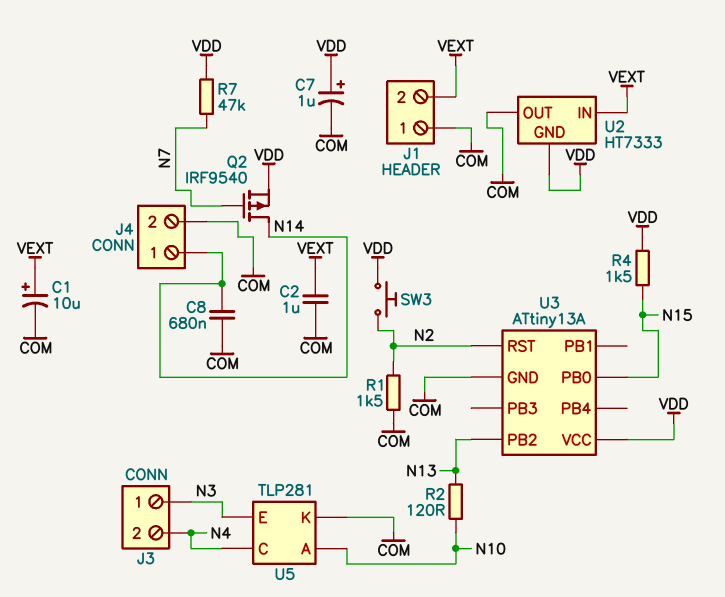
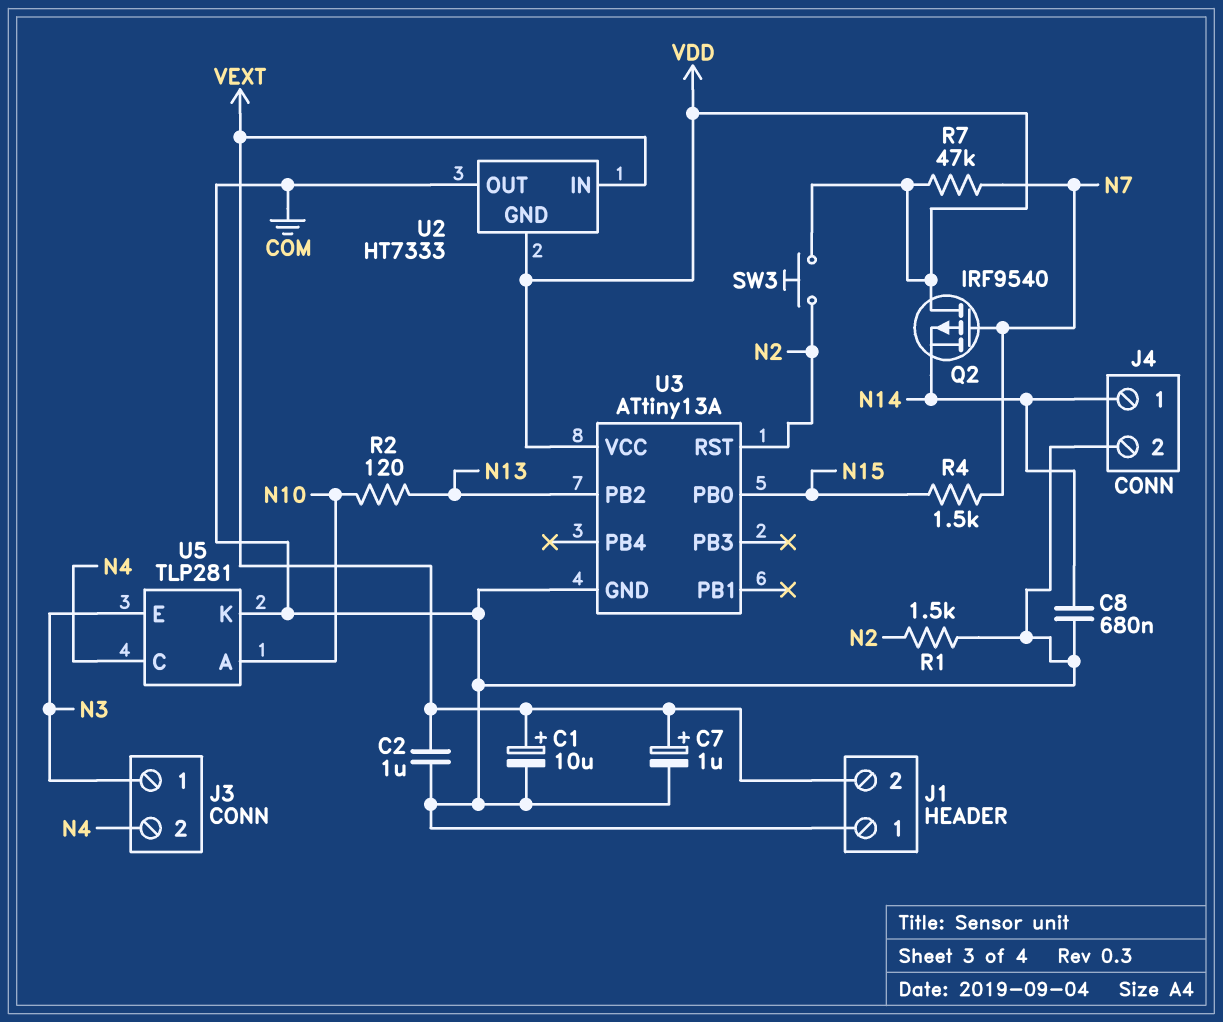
C7: 1uF (plus VDD, minus COM) -> 1uF (plus VEXT, minus COM)
Q2: PMOS IRF9540 (G N7, D N14, S VDD) -> PMOS IRF9540 (G N7, D VDD, S N14)
R4: 1.5k (N15, VDD) -> 1.5k (N7, N15)

